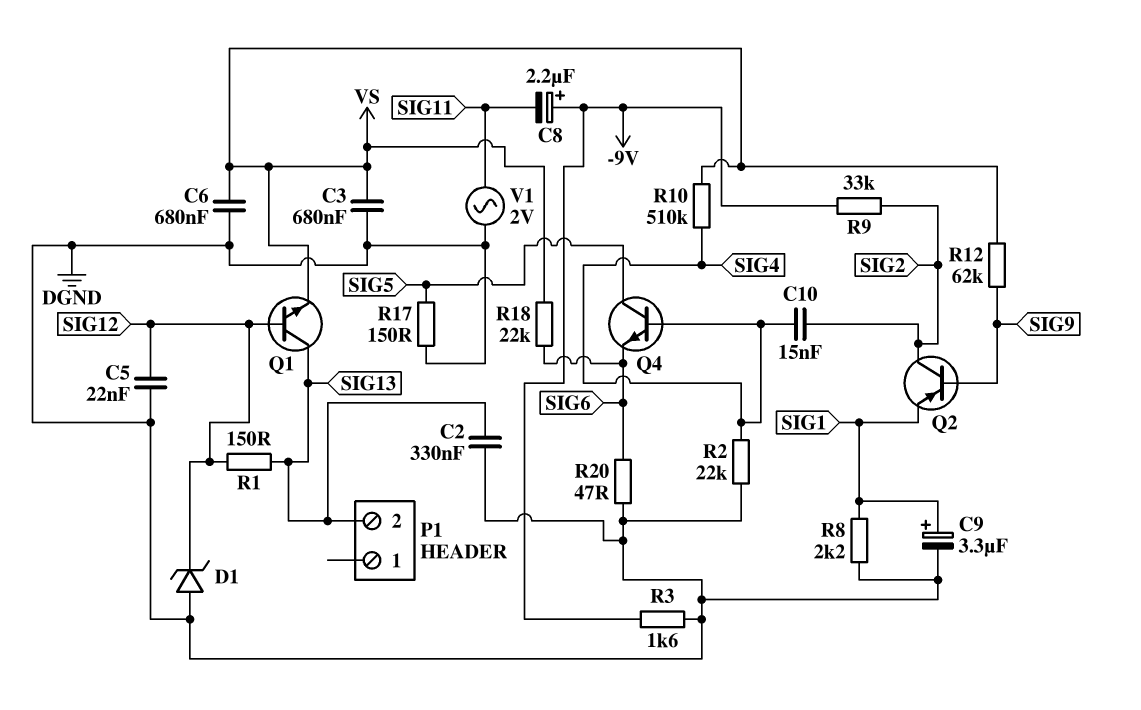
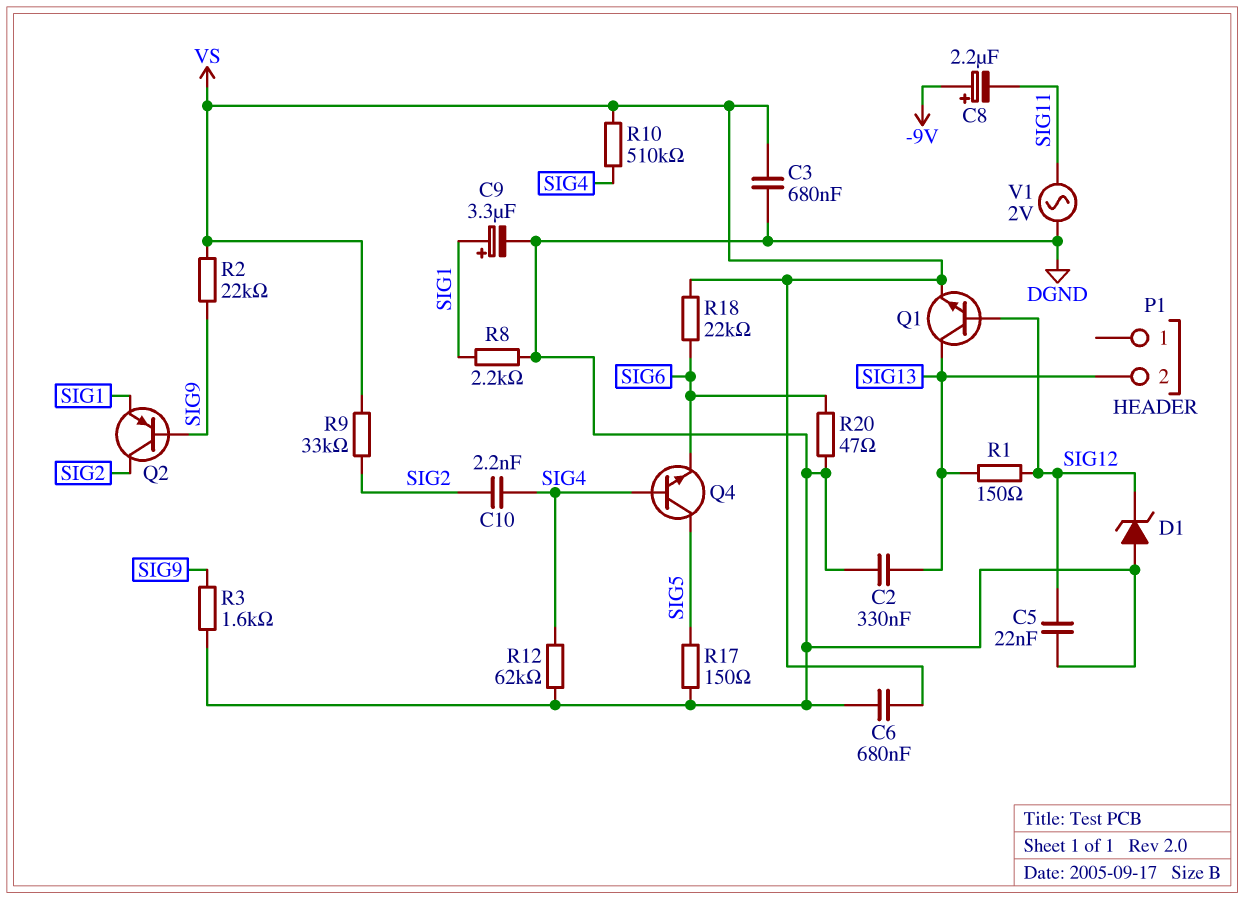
C10: 15nF (SIG2, SIG4) -> 2.2nF (SIG2, SIG4)
R2: 22k (DGND, SIG4) -> 22k (SIG9, VS)
R3: 1.6k (-9V, DGND) -> 1.6k (DGND, SIG9)
R9: 33k (-9V, SIG2) -> 33k (SIG2, VS)
R12: 62k (SIG9, VS) -> 62k (DGND, SIG4)

